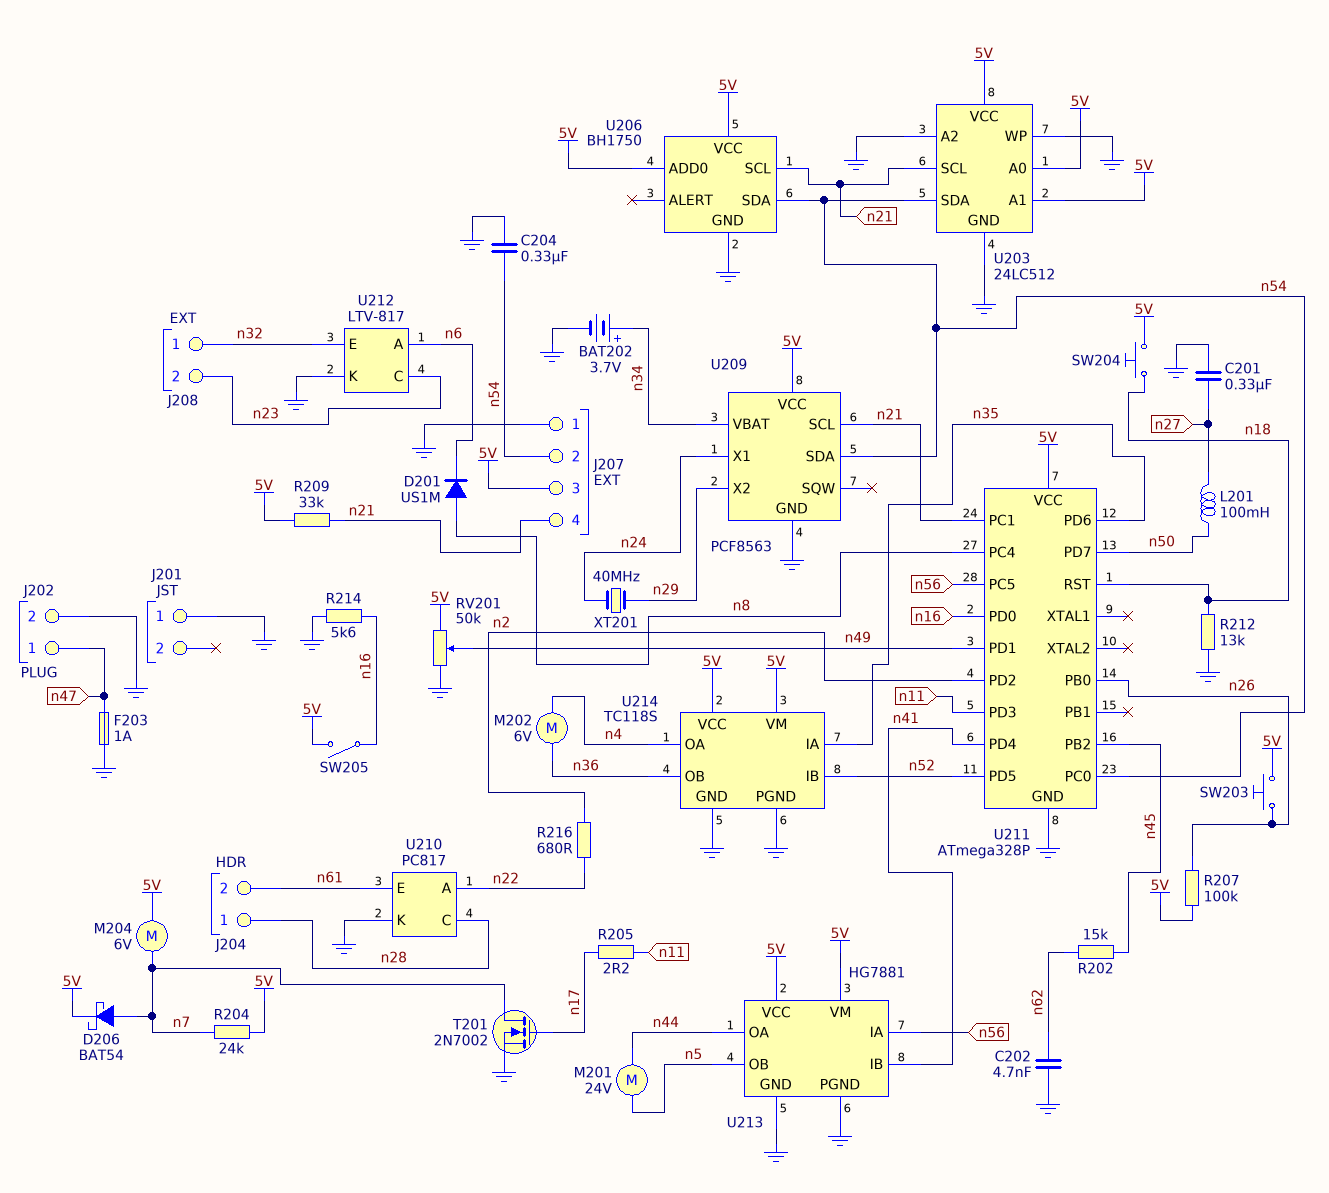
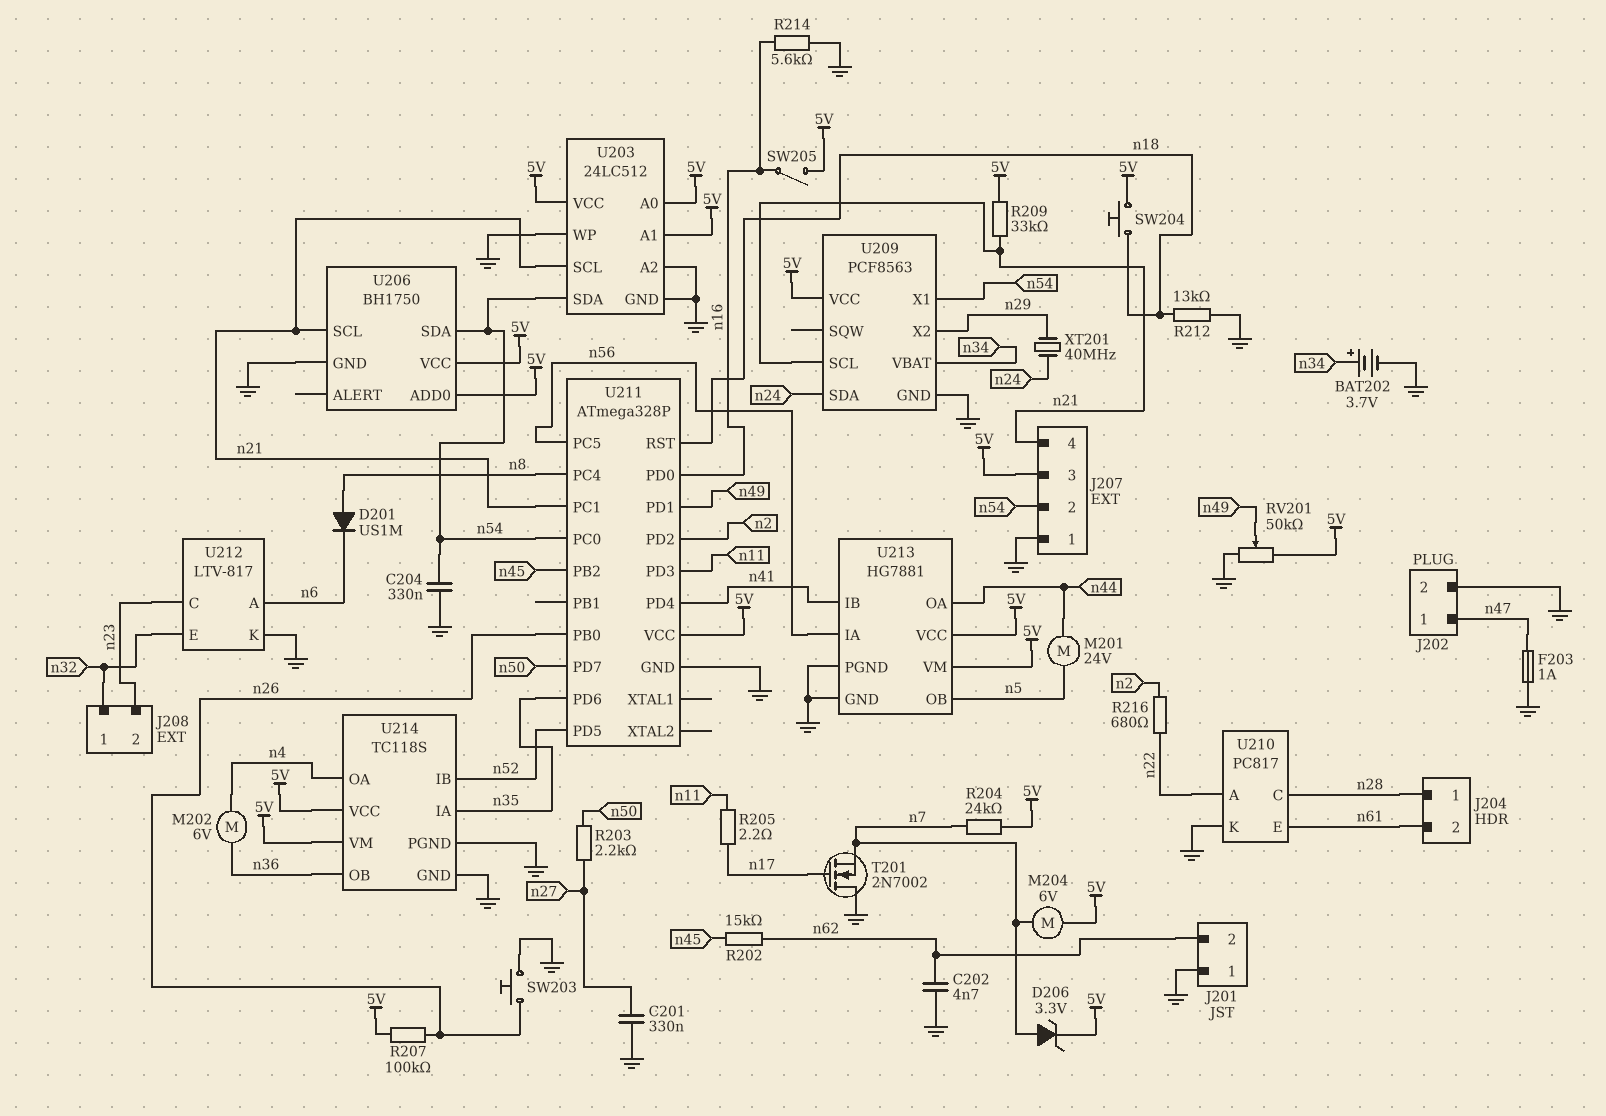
D206: schottky BAT54 (A n7, K 5V) -> zener 3.3V (A n7, K 5V)
J201 pin 2: none -> n62
L201: 100mH (n27, n50) -> none
R203: none -> 2.2k (n27, n50)
SW203: button (5V, n26) -> button (GND, n26)
T201: NMOS 2N7002 (G n17, D n7, S GND) -> NMOS 2N7002 (G n17, D GND, S n7)
U209 pin SDA: n54 -> n24
U209 pin X1: n24 -> n54

